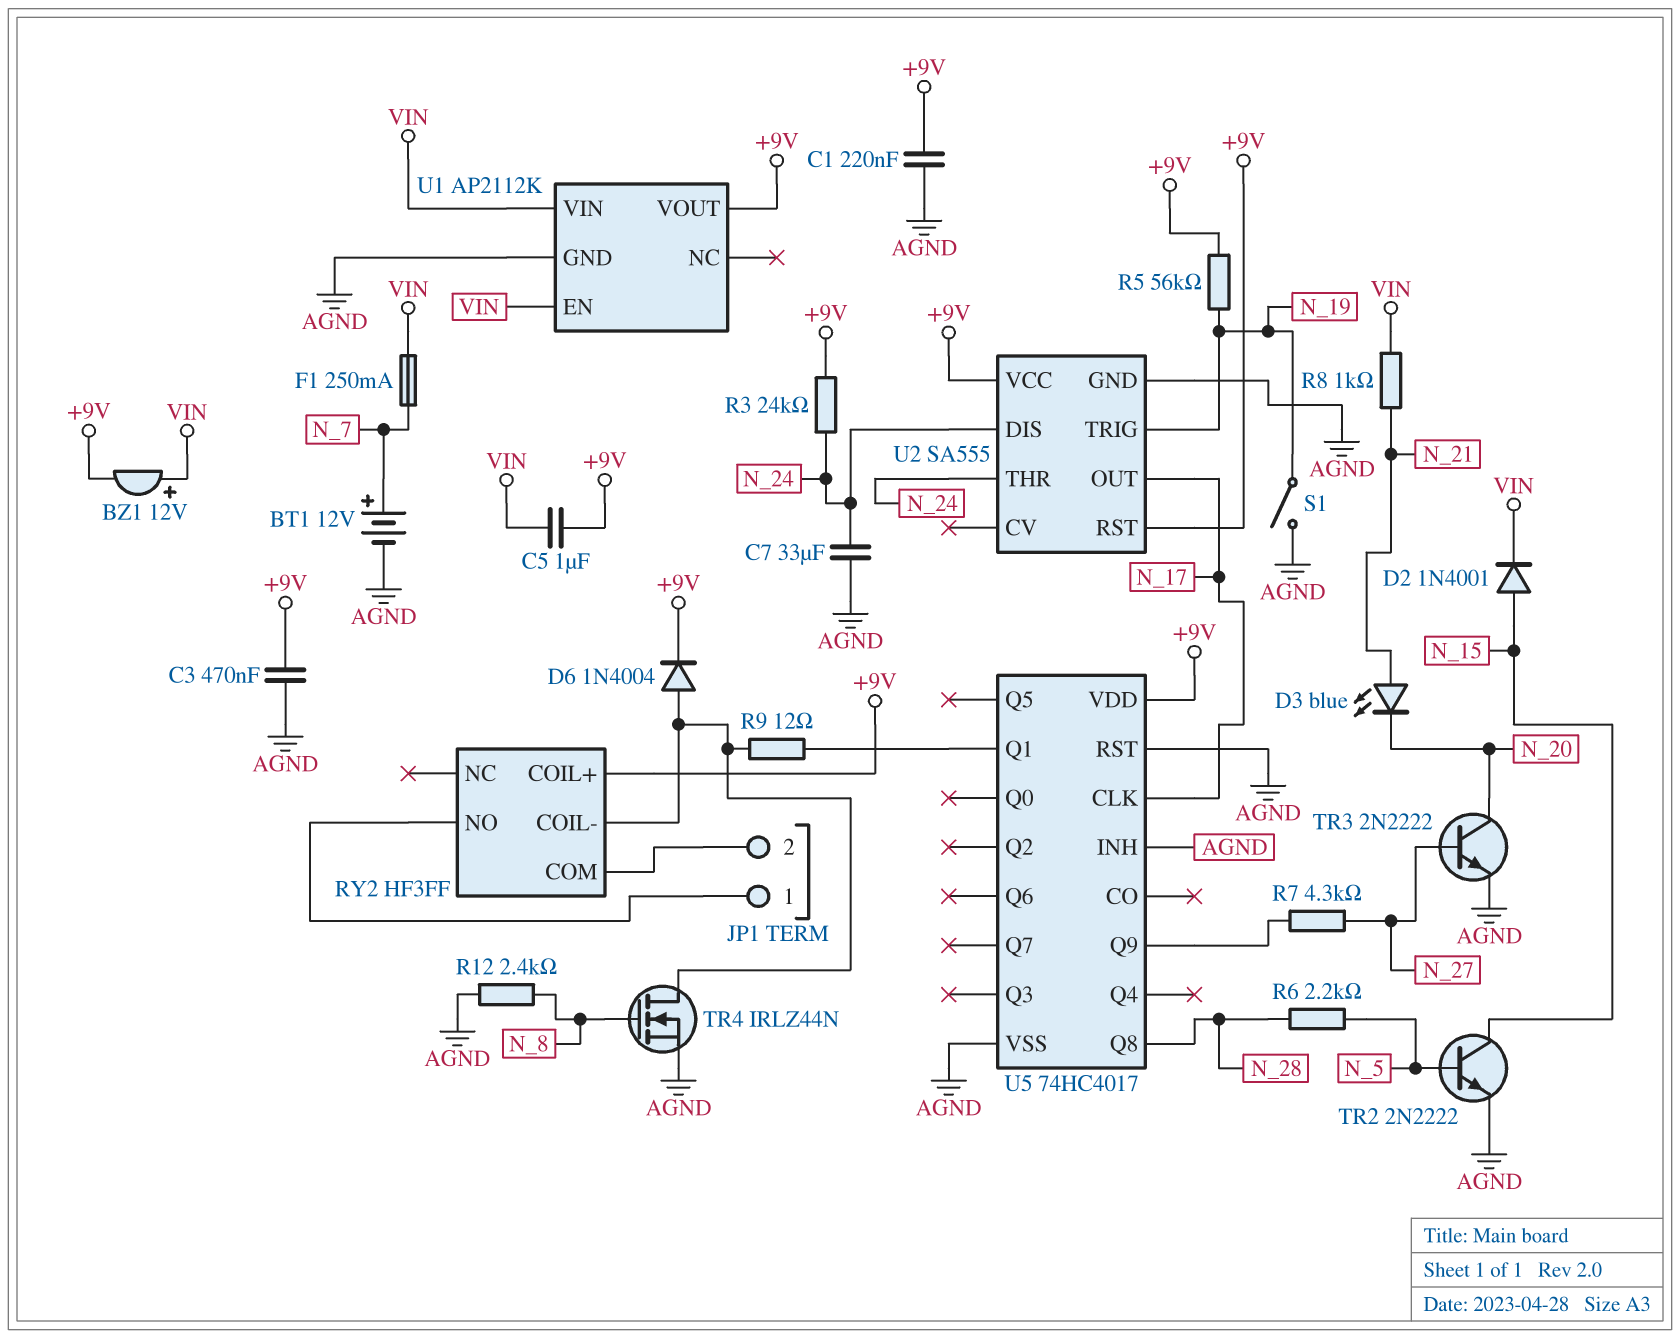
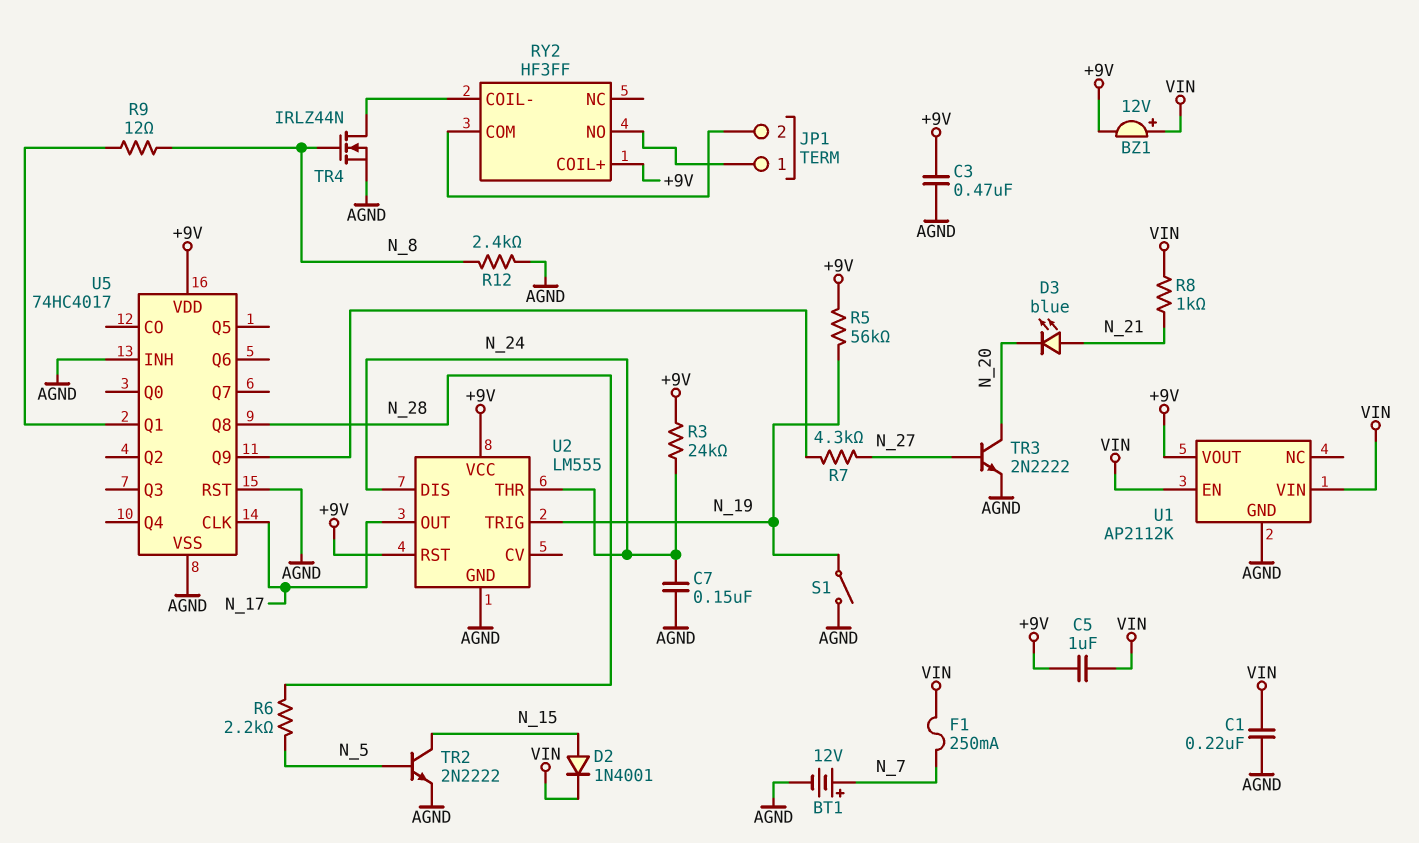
C1: 220nF (+9V, AGND) -> 220nF (AGND, VIN)
C7: 33uF (AGND, N_24) -> 150nF (AGND, N_24)
D6: diode 1N4004 (A RY2/COIL-, K +9V) -> none
R9: 12 (RY2/COIL-, U5/Q1) -> 12 (N_8, U5/Q1)
U2: SA555 -> LM555

